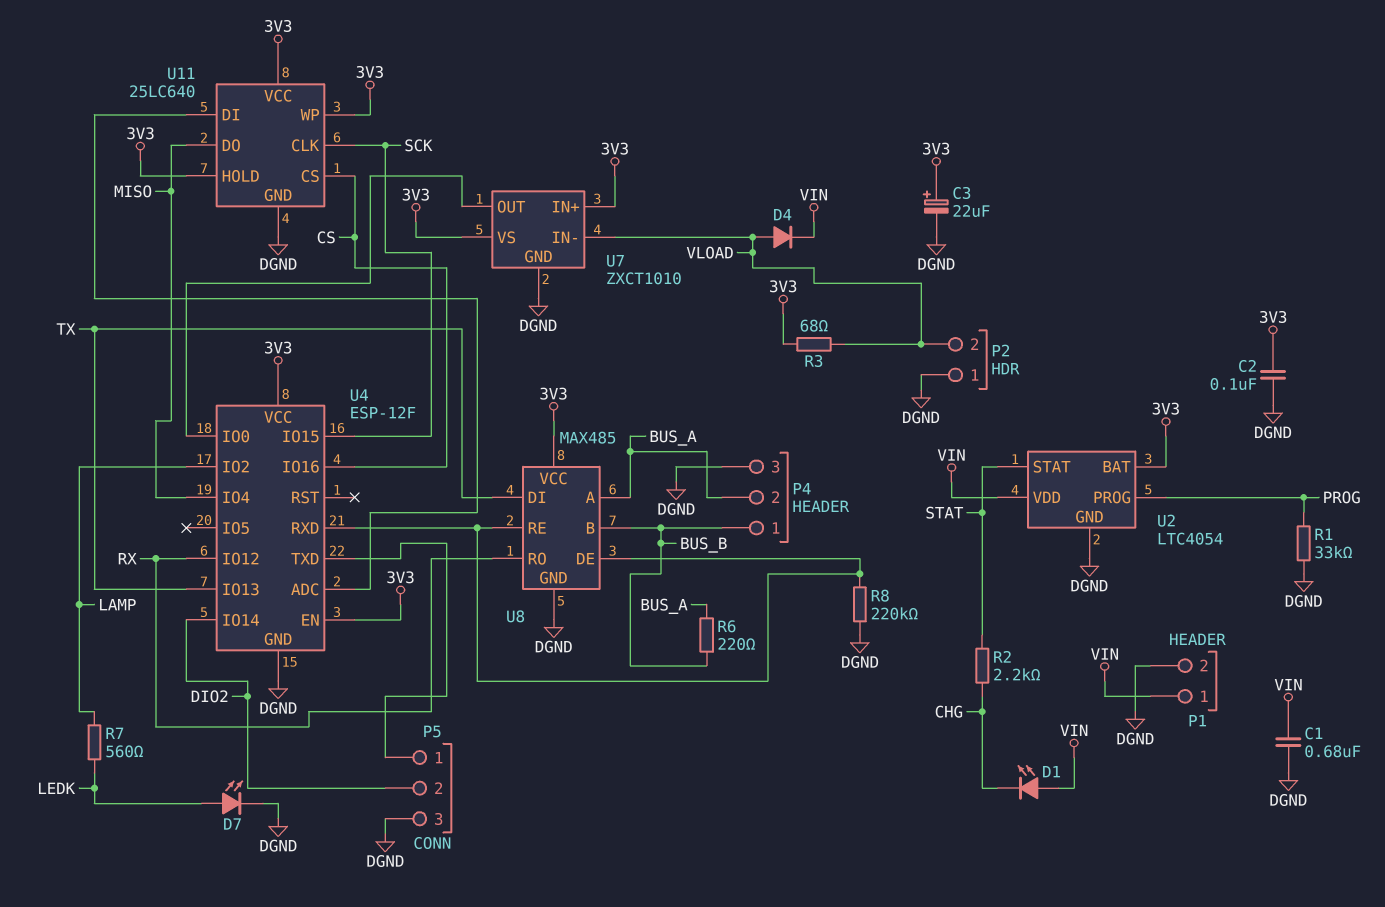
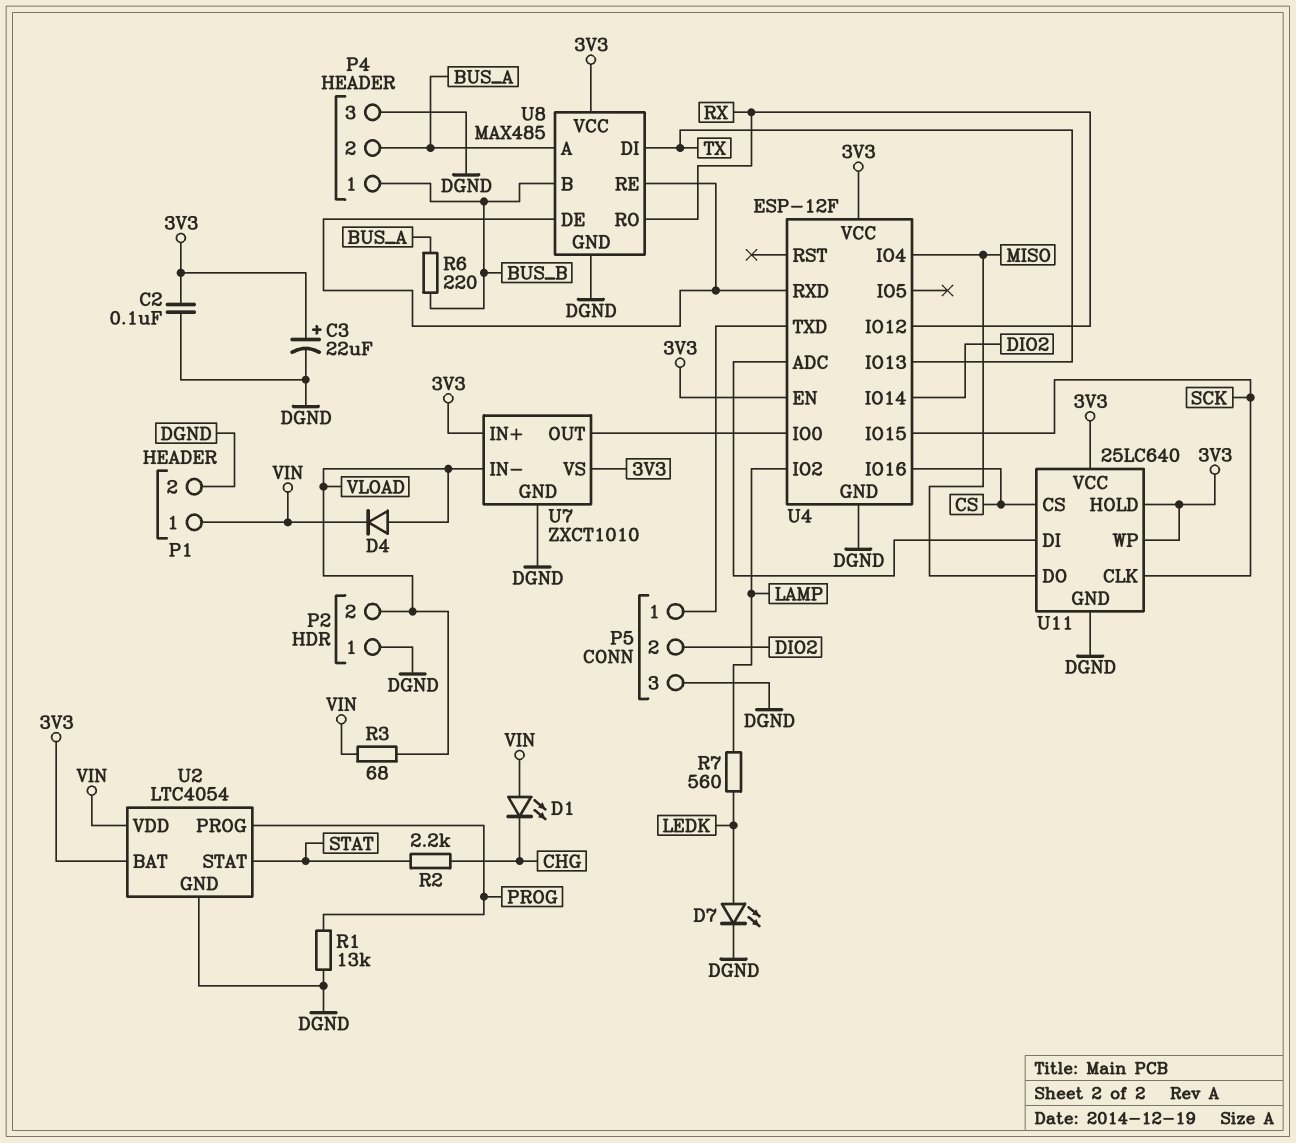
C1: 680nF (DGND, VIN) -> none
R1: 33k (DGND, PROG) -> 13k (DGND, PROG)
R3: 68 (3V3, VLOAD) -> 68 (VIN, VLOAD)
R8: 220k (DGND, U4/RXD) -> none

